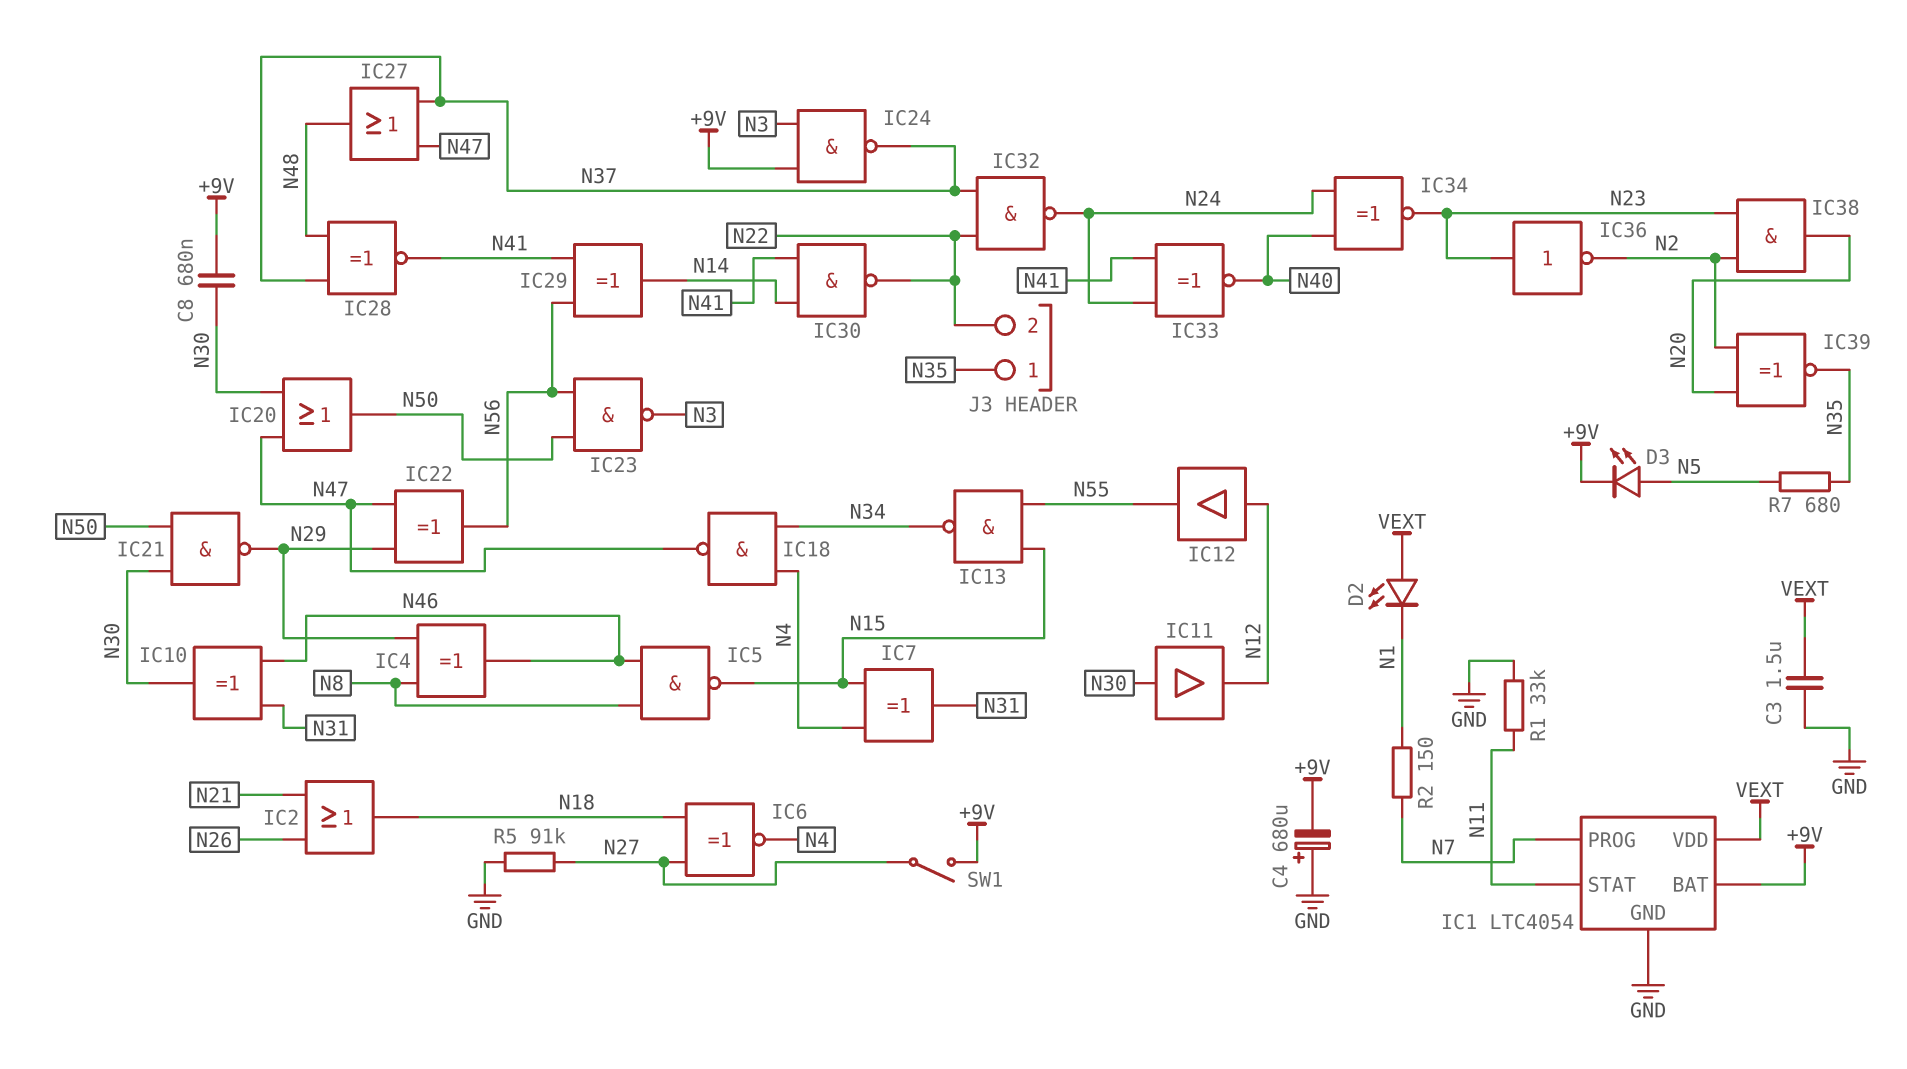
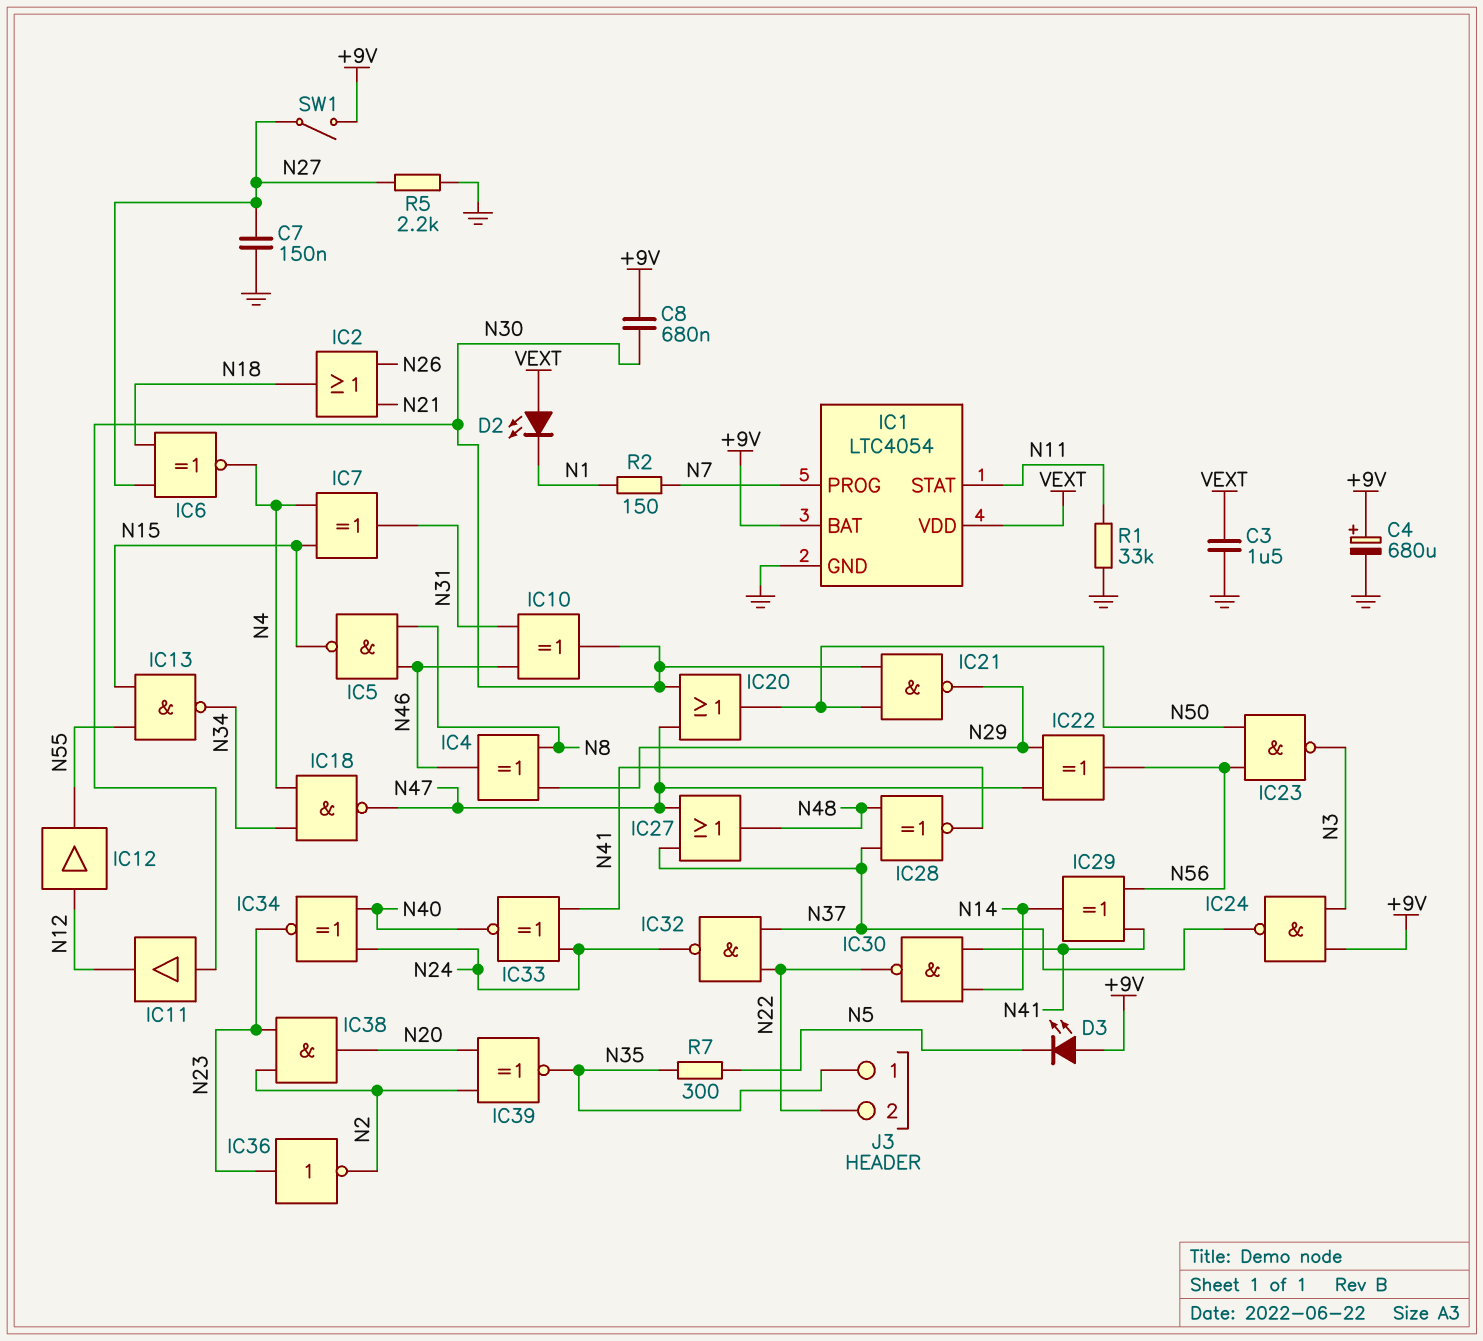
C4: 680uF (plus GND, minus +9V) -> 680uF (plus +9V, minus GND)
C7: none -> 150nF (GND, N27)
D3: LED (A N5, K +9V) -> LED (A +9V, K N5)
R5: 91k (GND, N27) -> 2.2k (GND, N27)
R7: 680 (N5, N35) -> 300 (N5, N35)

